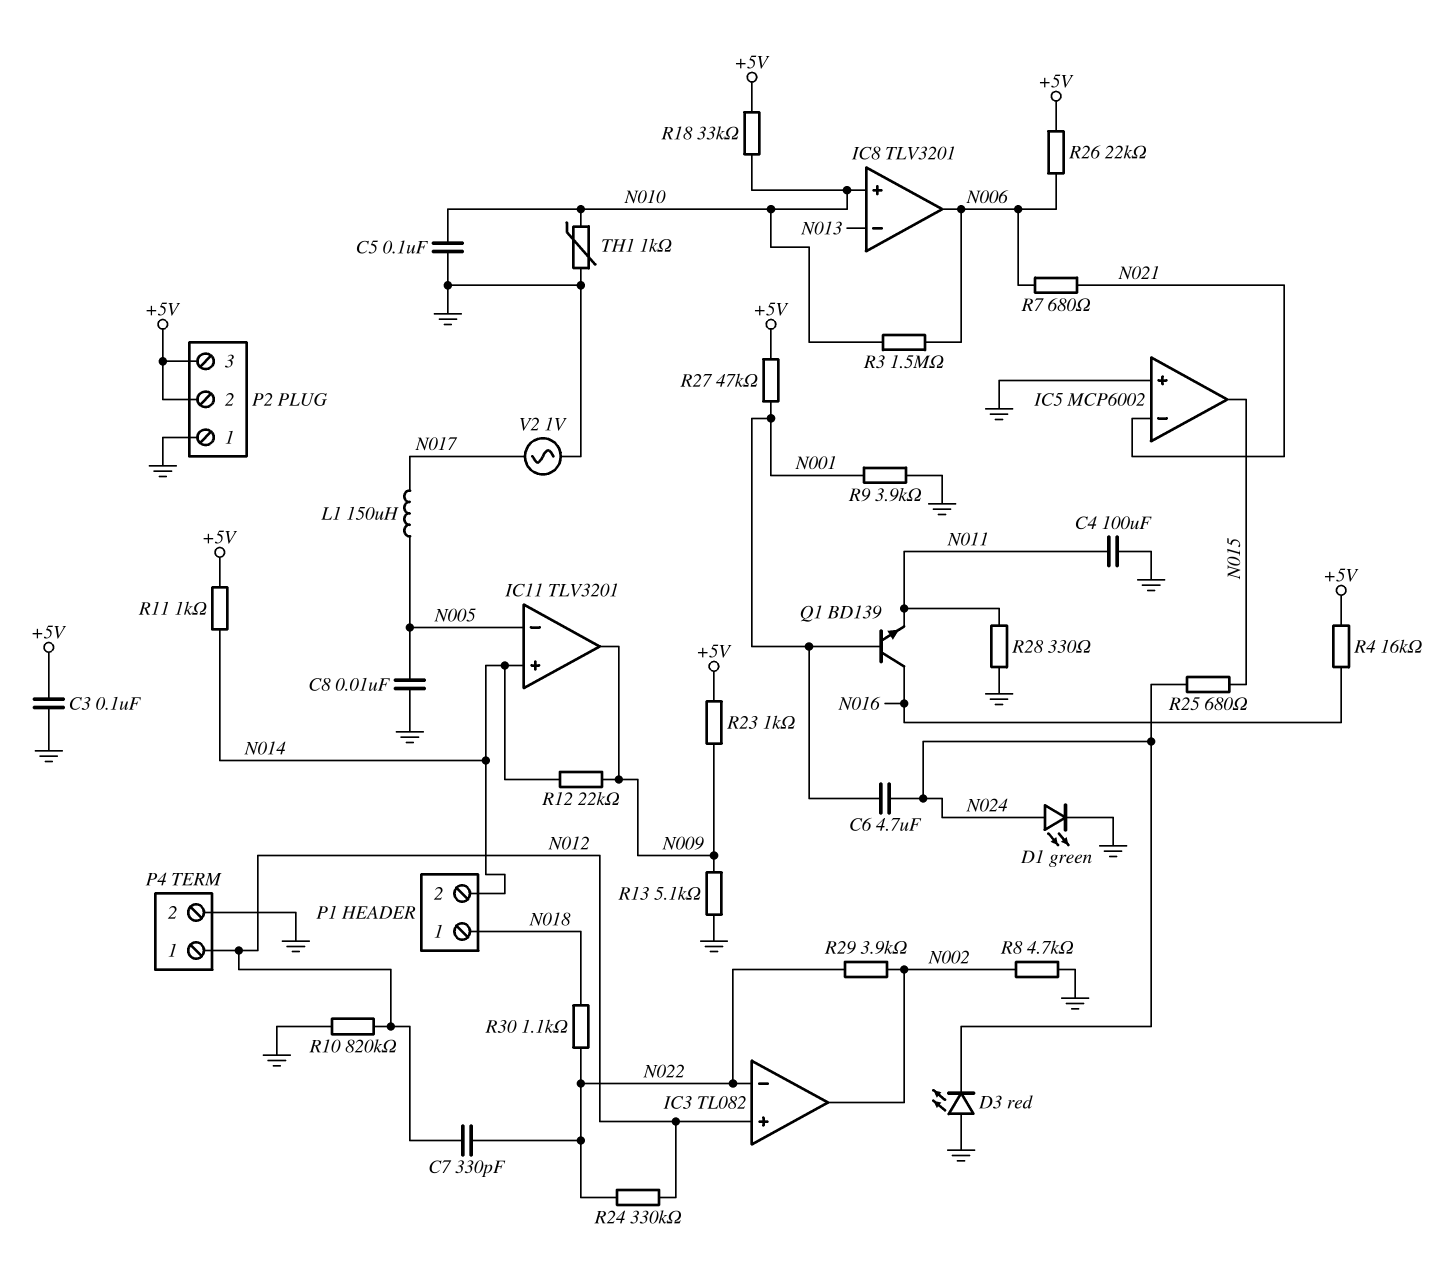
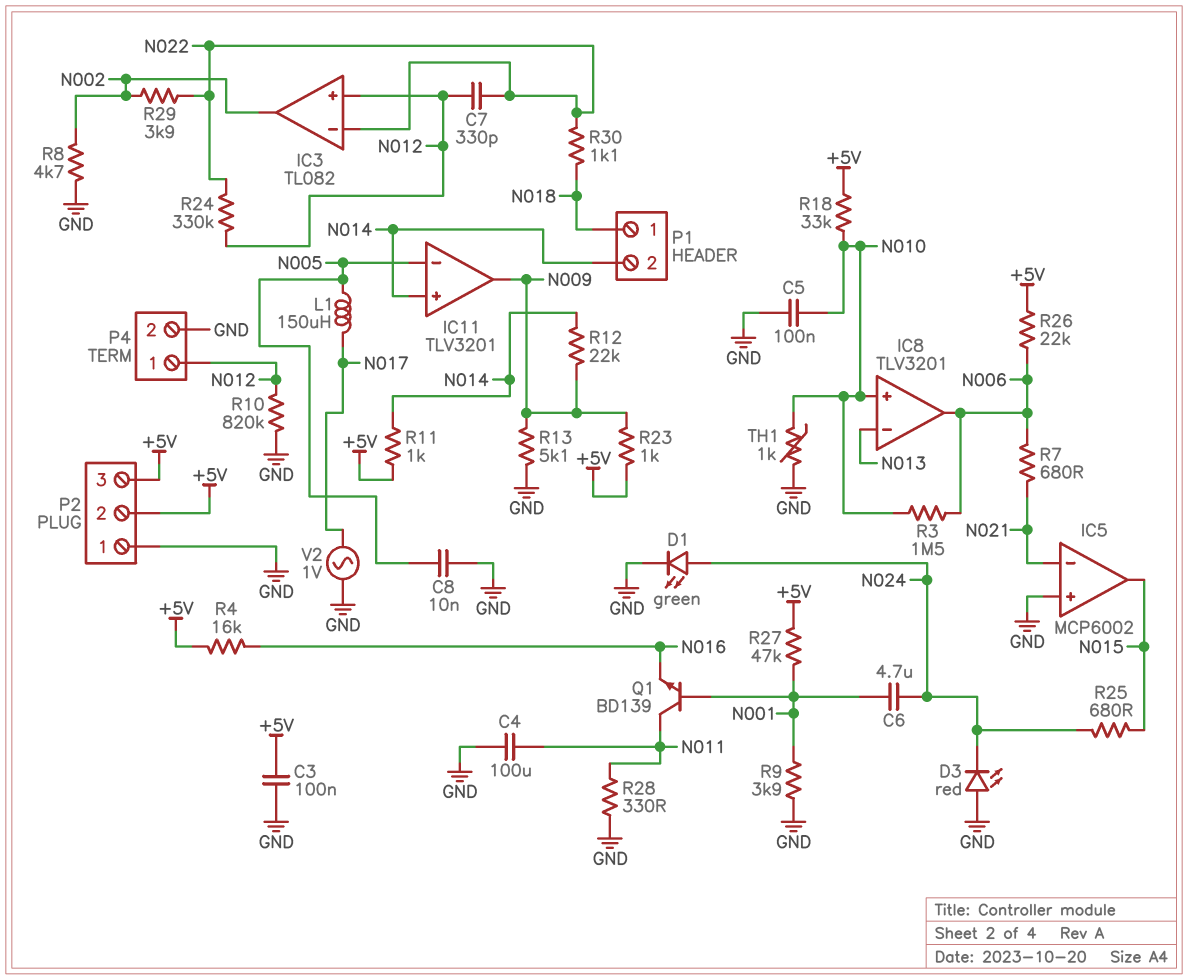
Q1: NPN BD139 (B N001, C N016, E N011) -> NPN BD139 (B N001, C N011, E N016)

